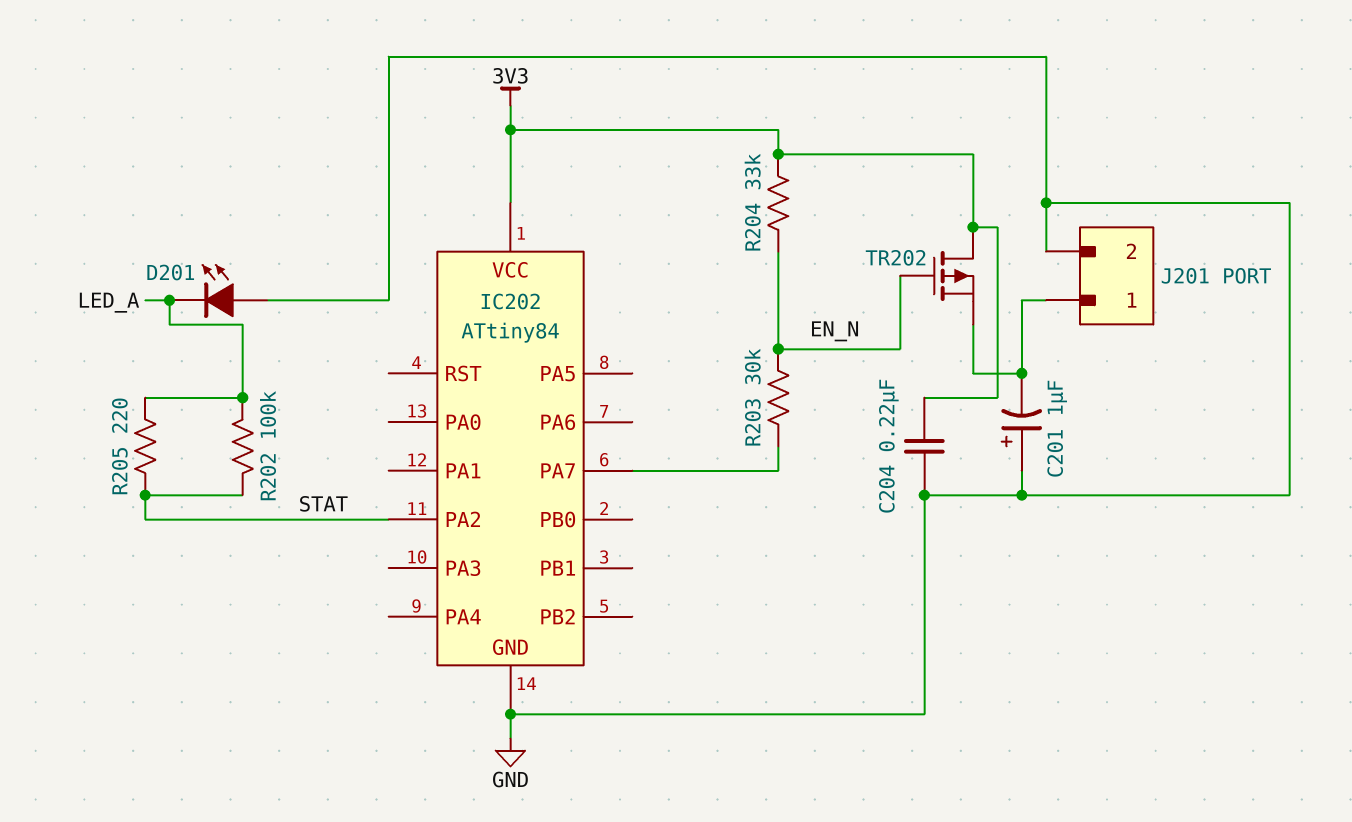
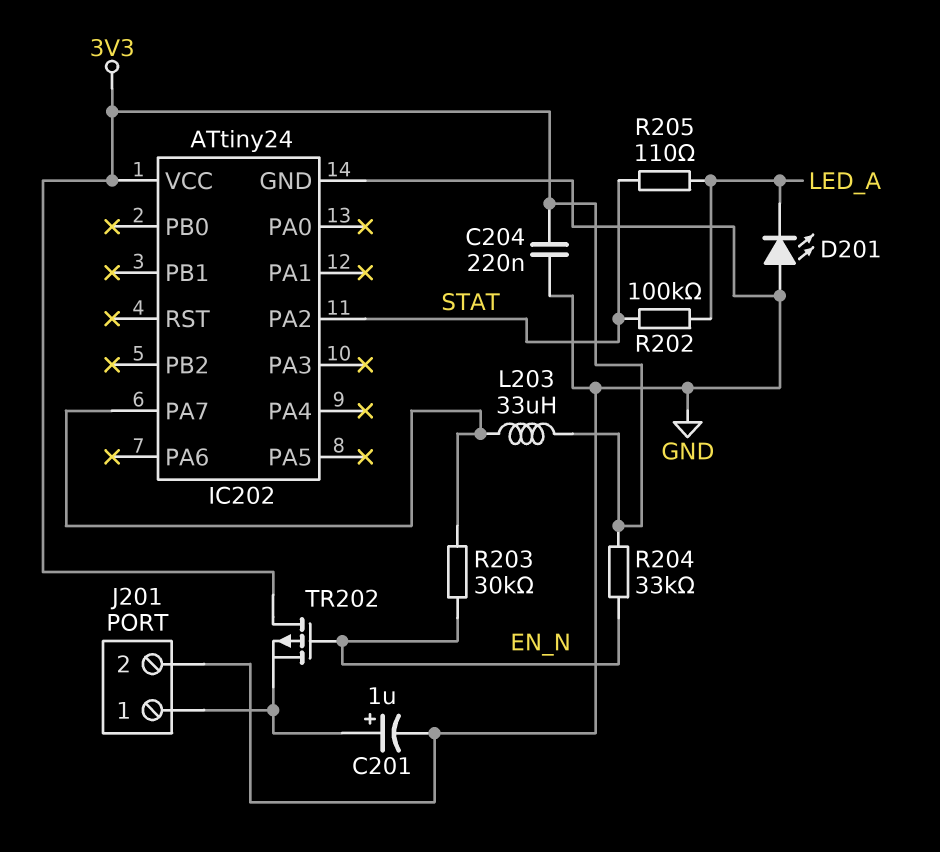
C201: 1uF (plus GND, minus J201/1) -> 1uF (plus J201/1, minus GND)
IC202: ATtiny84 -> ATtiny24
L203: none -> 33uH (3V3, IC202/PA7)
R205: 220 (LED_A, STAT) -> 110 (LED_A, STAT)

